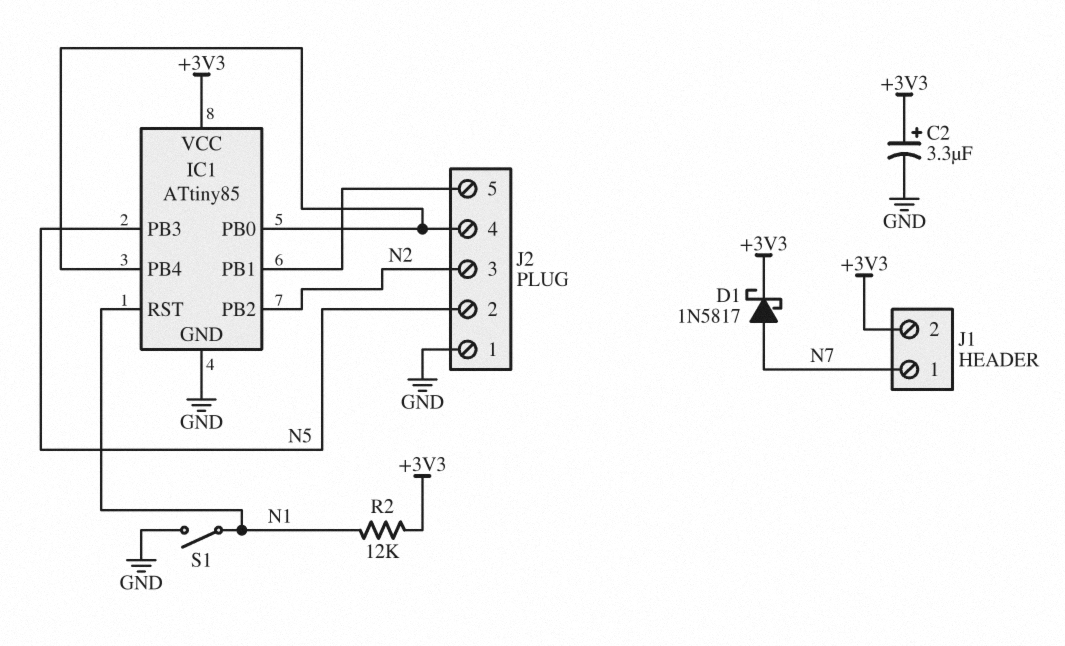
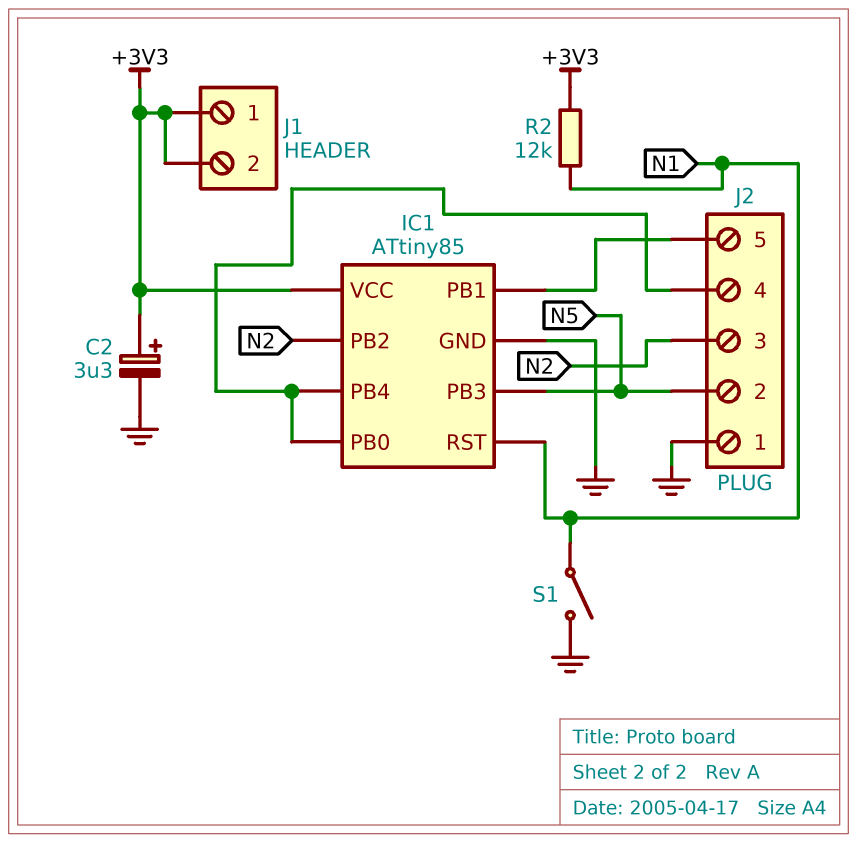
D1: schottky 1N5817 (A N7, K +3V3) -> none
J1 pin 1: N7 -> +3V3

